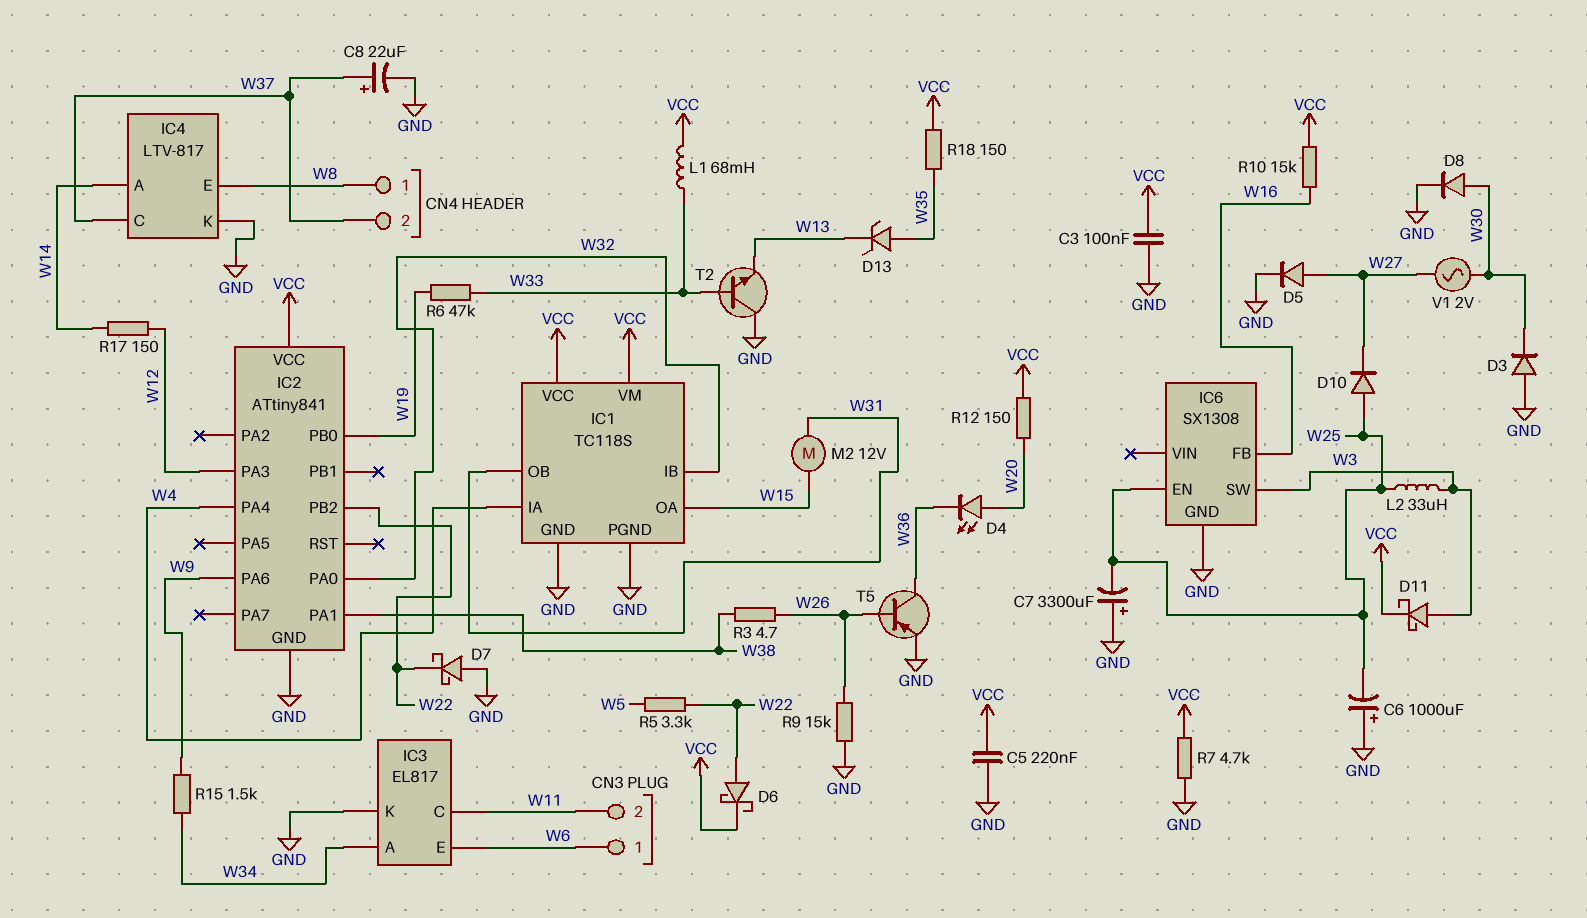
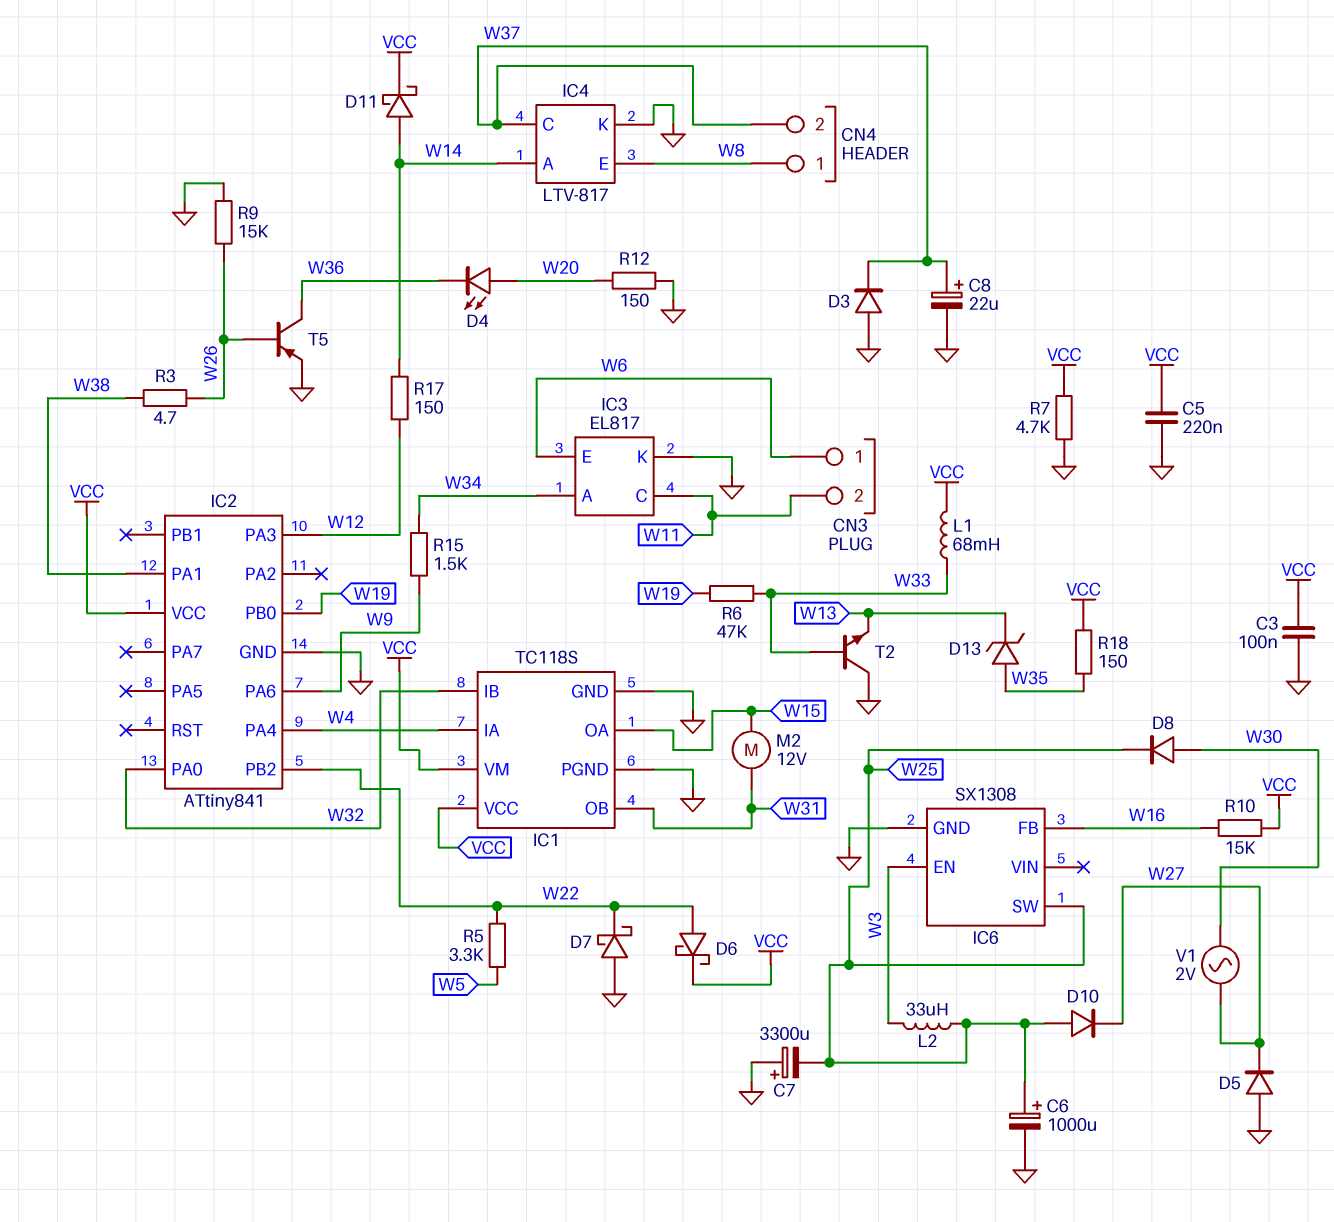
C6: 1000uF (plus GND, minus W25) -> 1000uF (plus W25, minus GND)
D3: diode (A GND, K W30) -> diode (A GND, K W37)
D5: diode (A W27, K GND) -> diode (A GND, K W27)
D8: diode (A W30, K GND) -> diode (A W30, K W25)
D11: schottky (A W3, K VCC) -> schottky (A W14, K VCC)
IC6 pin EN: W25 -> W3
IC6 pin SW: W3 -> W25
R12: 150 (VCC, W20) -> 150 (GND, W20)

